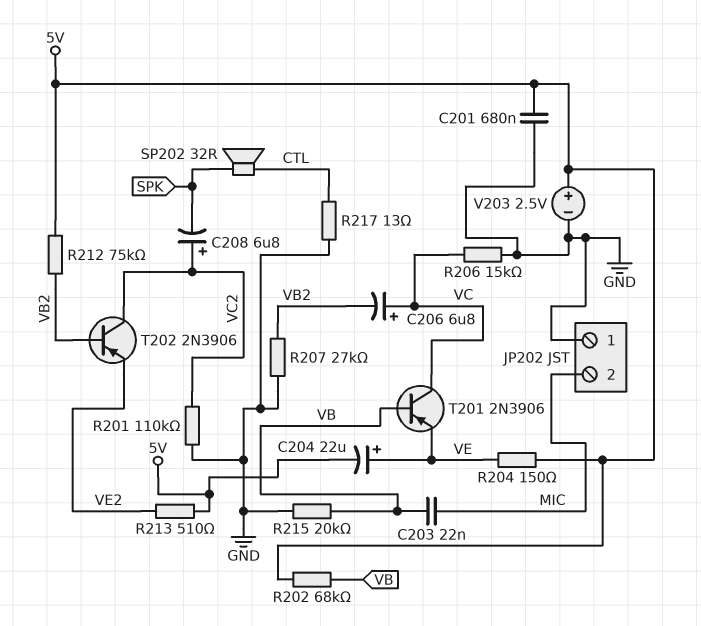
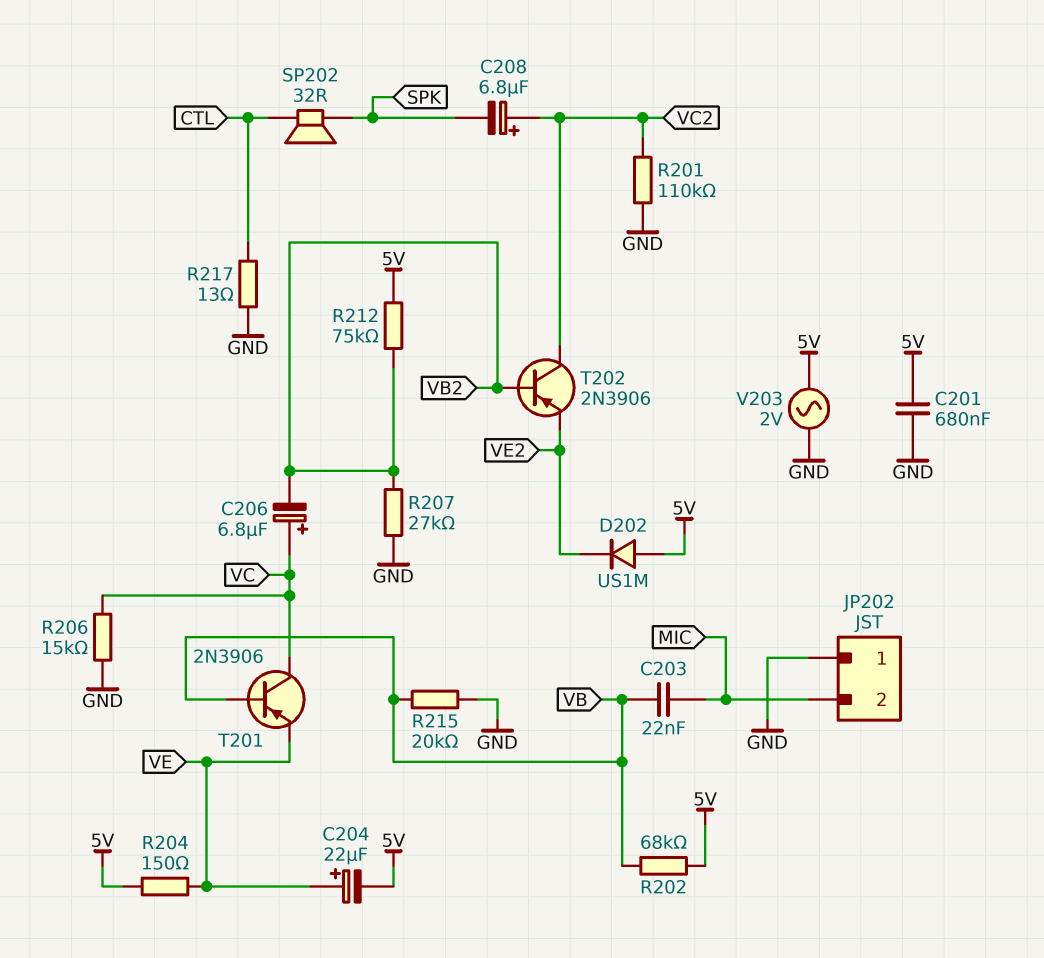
D202: none -> diode US1M (A 5V, K VE2)
R213: 510 (5V, VE2) -> none
V203: 2.5V (plus 5V, minus GND) -> AC 2V (5V, GND)

